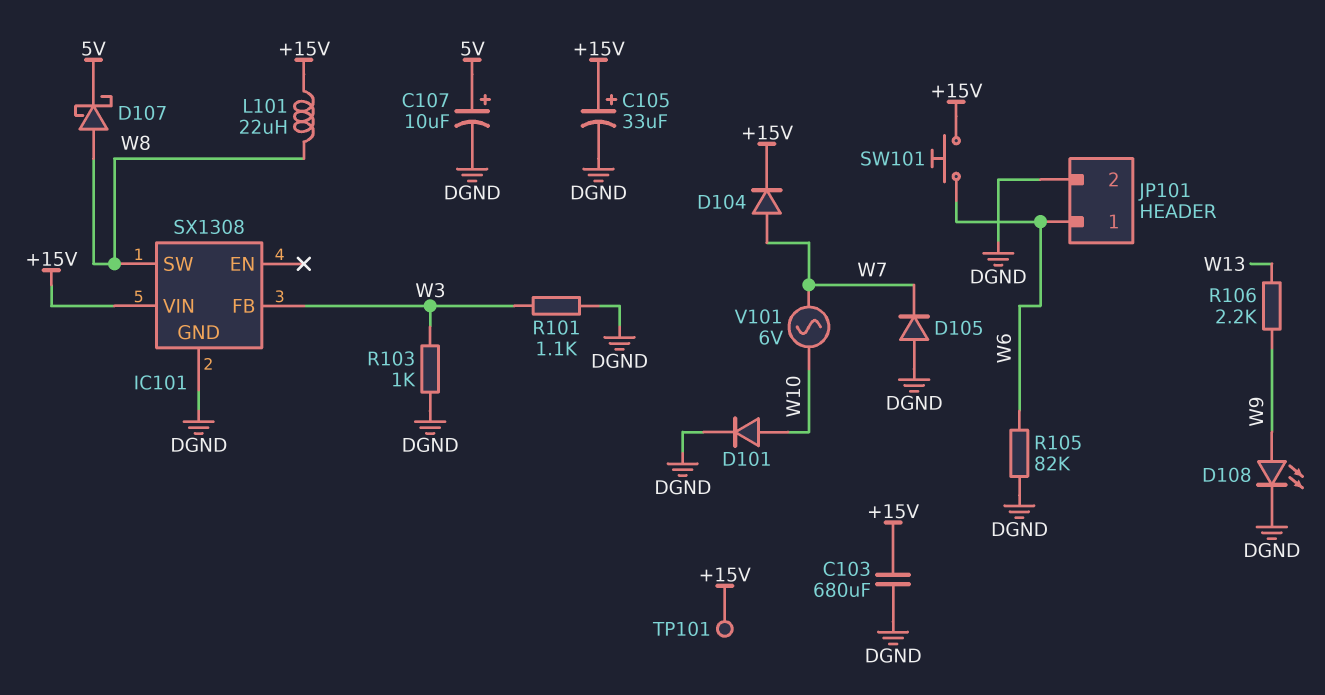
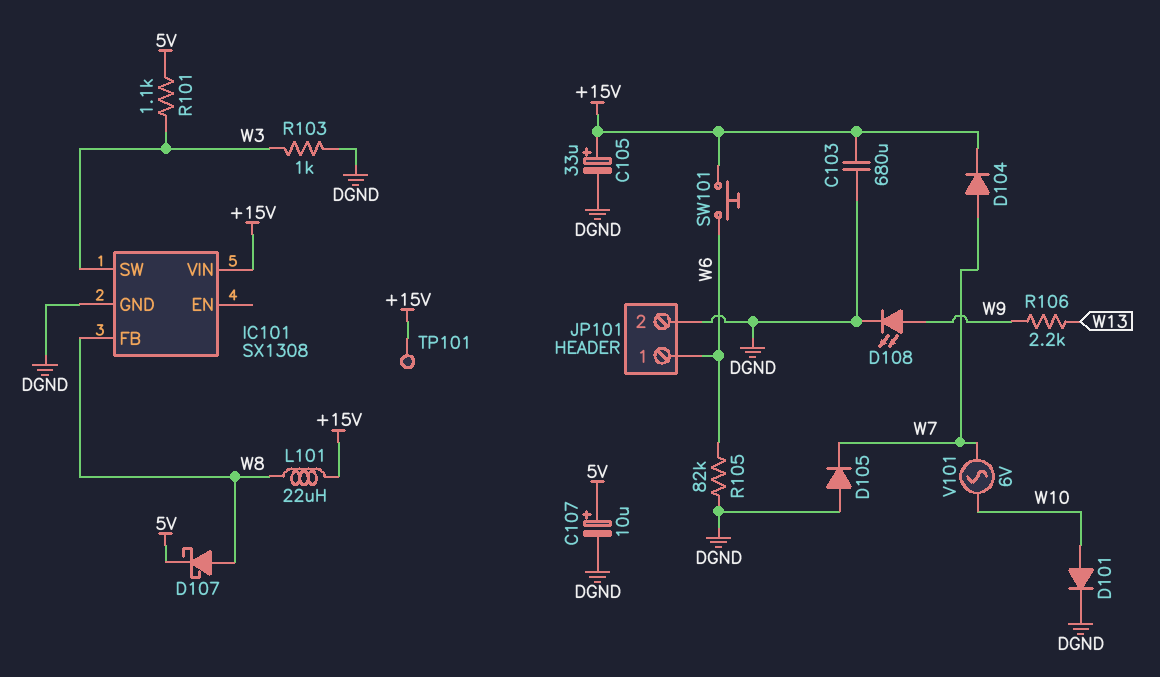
IC101 pin FB: W3 -> W8
IC101 pin SW: W8 -> W3
R101: 1.1k (DGND, W3) -> 1.1k (5V, W3)

